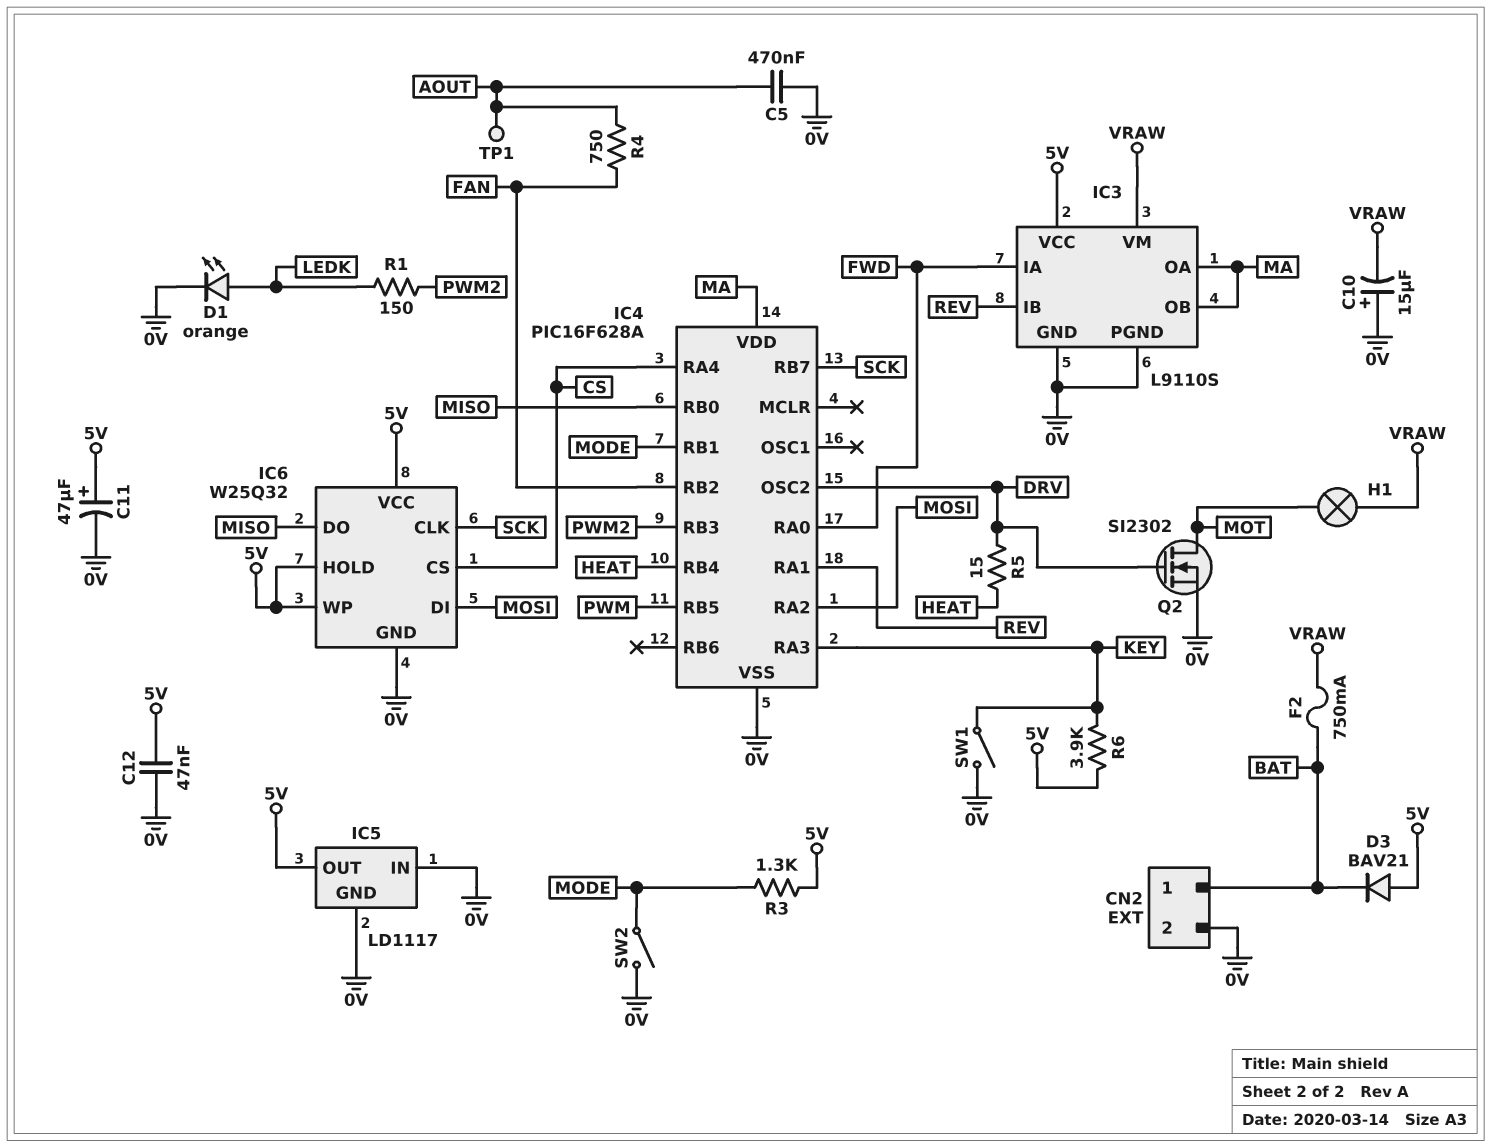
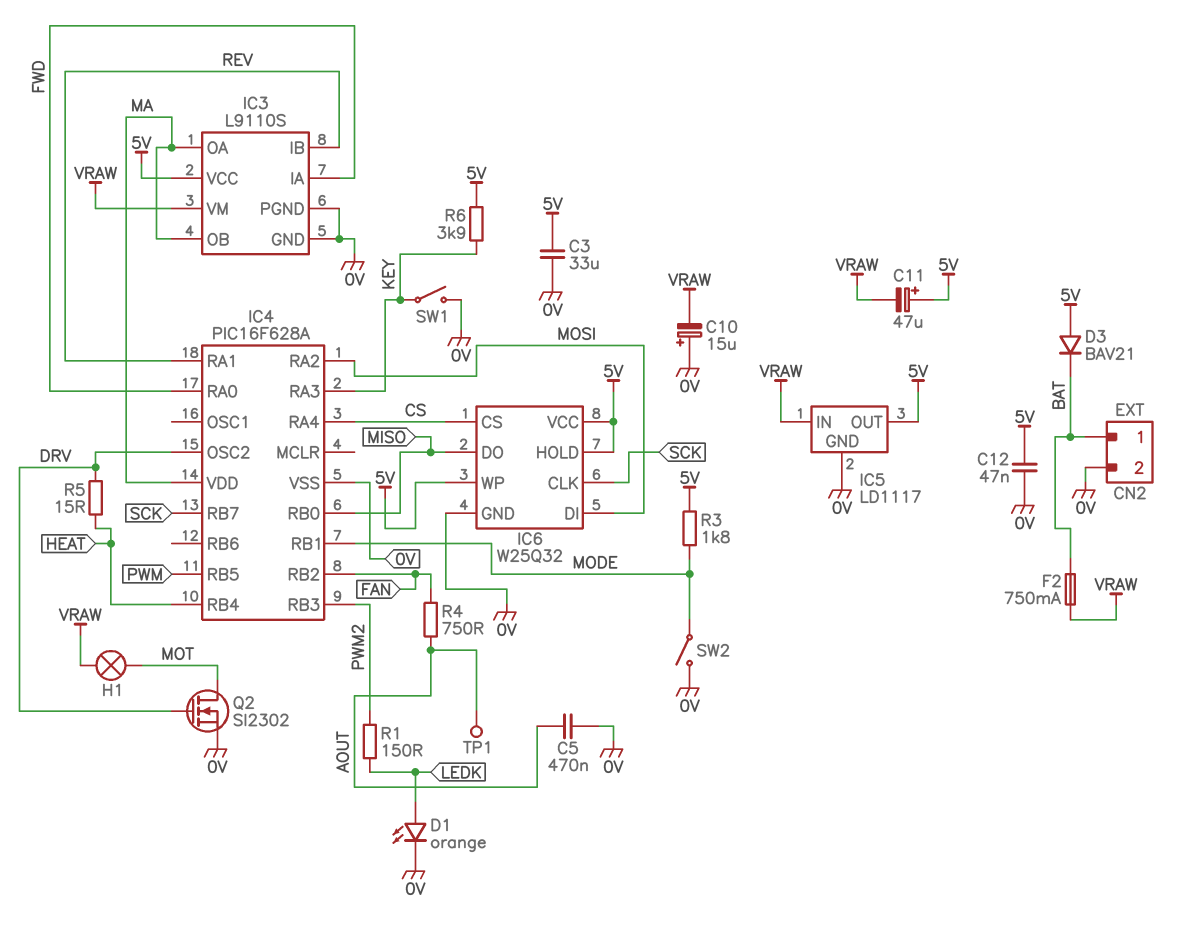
C3: none -> 33uF (0V, 5V)
C11: 47uF (plus 5V, minus 0V) -> 47uF (plus 5V, minus VRAW)
IC5 pin IN: 0V -> VRAW
R3: 1.3k (5V, MODE) -> 1.8k (5V, MODE)

